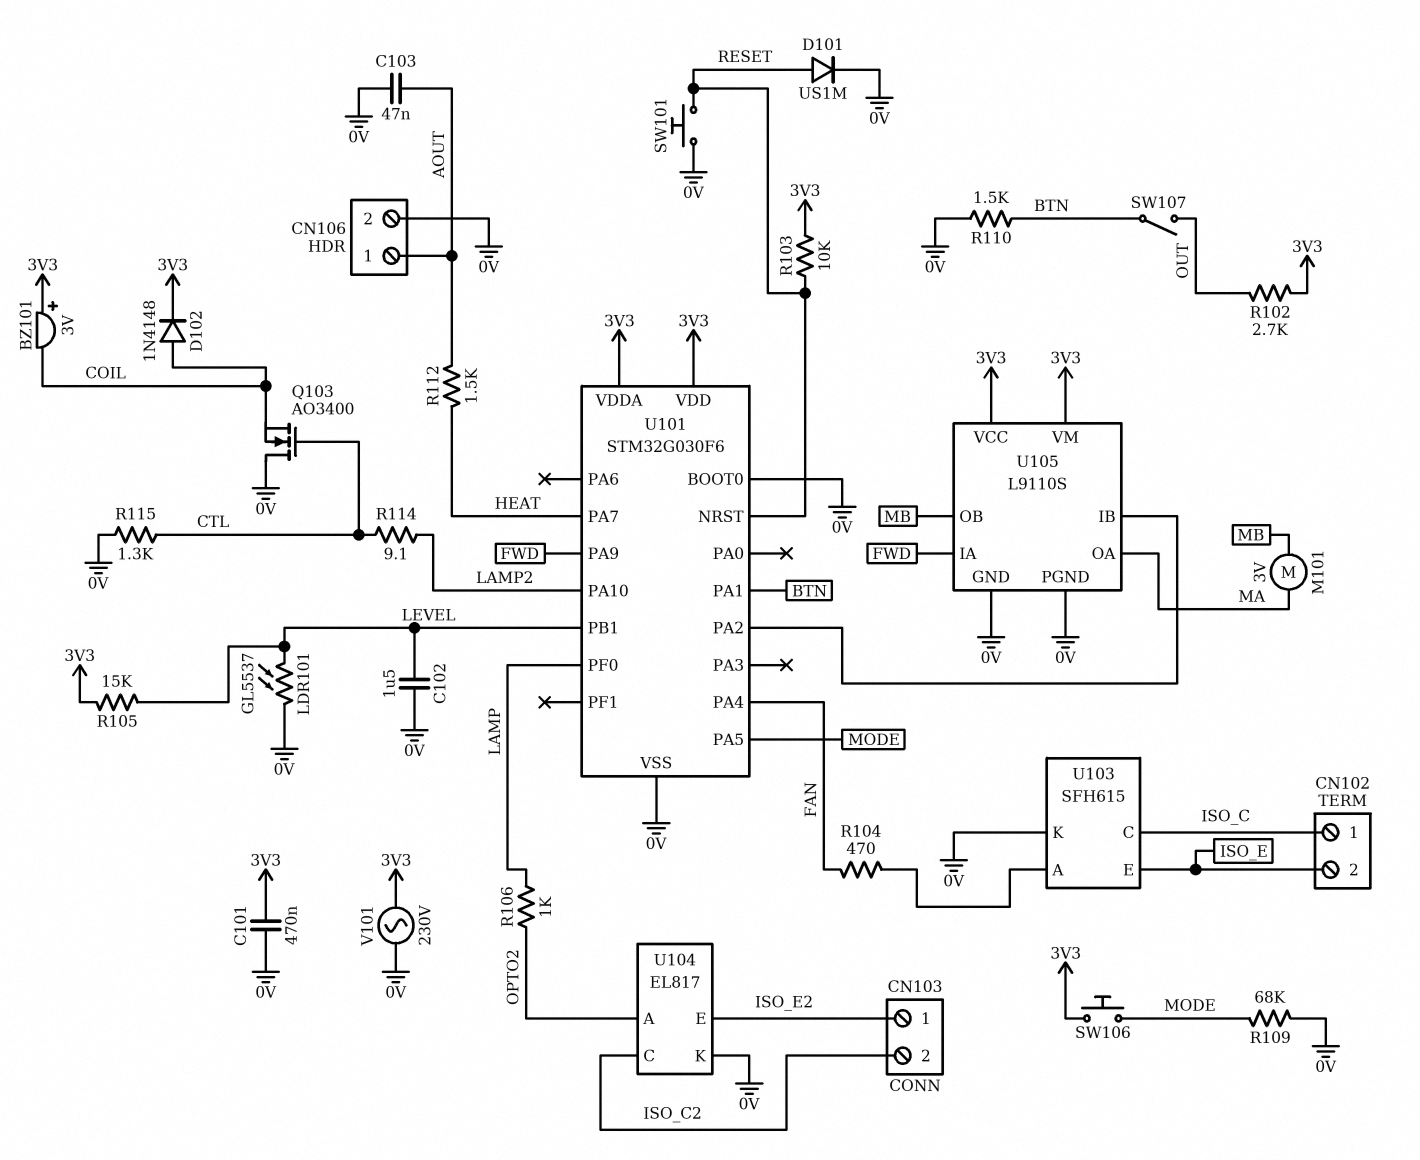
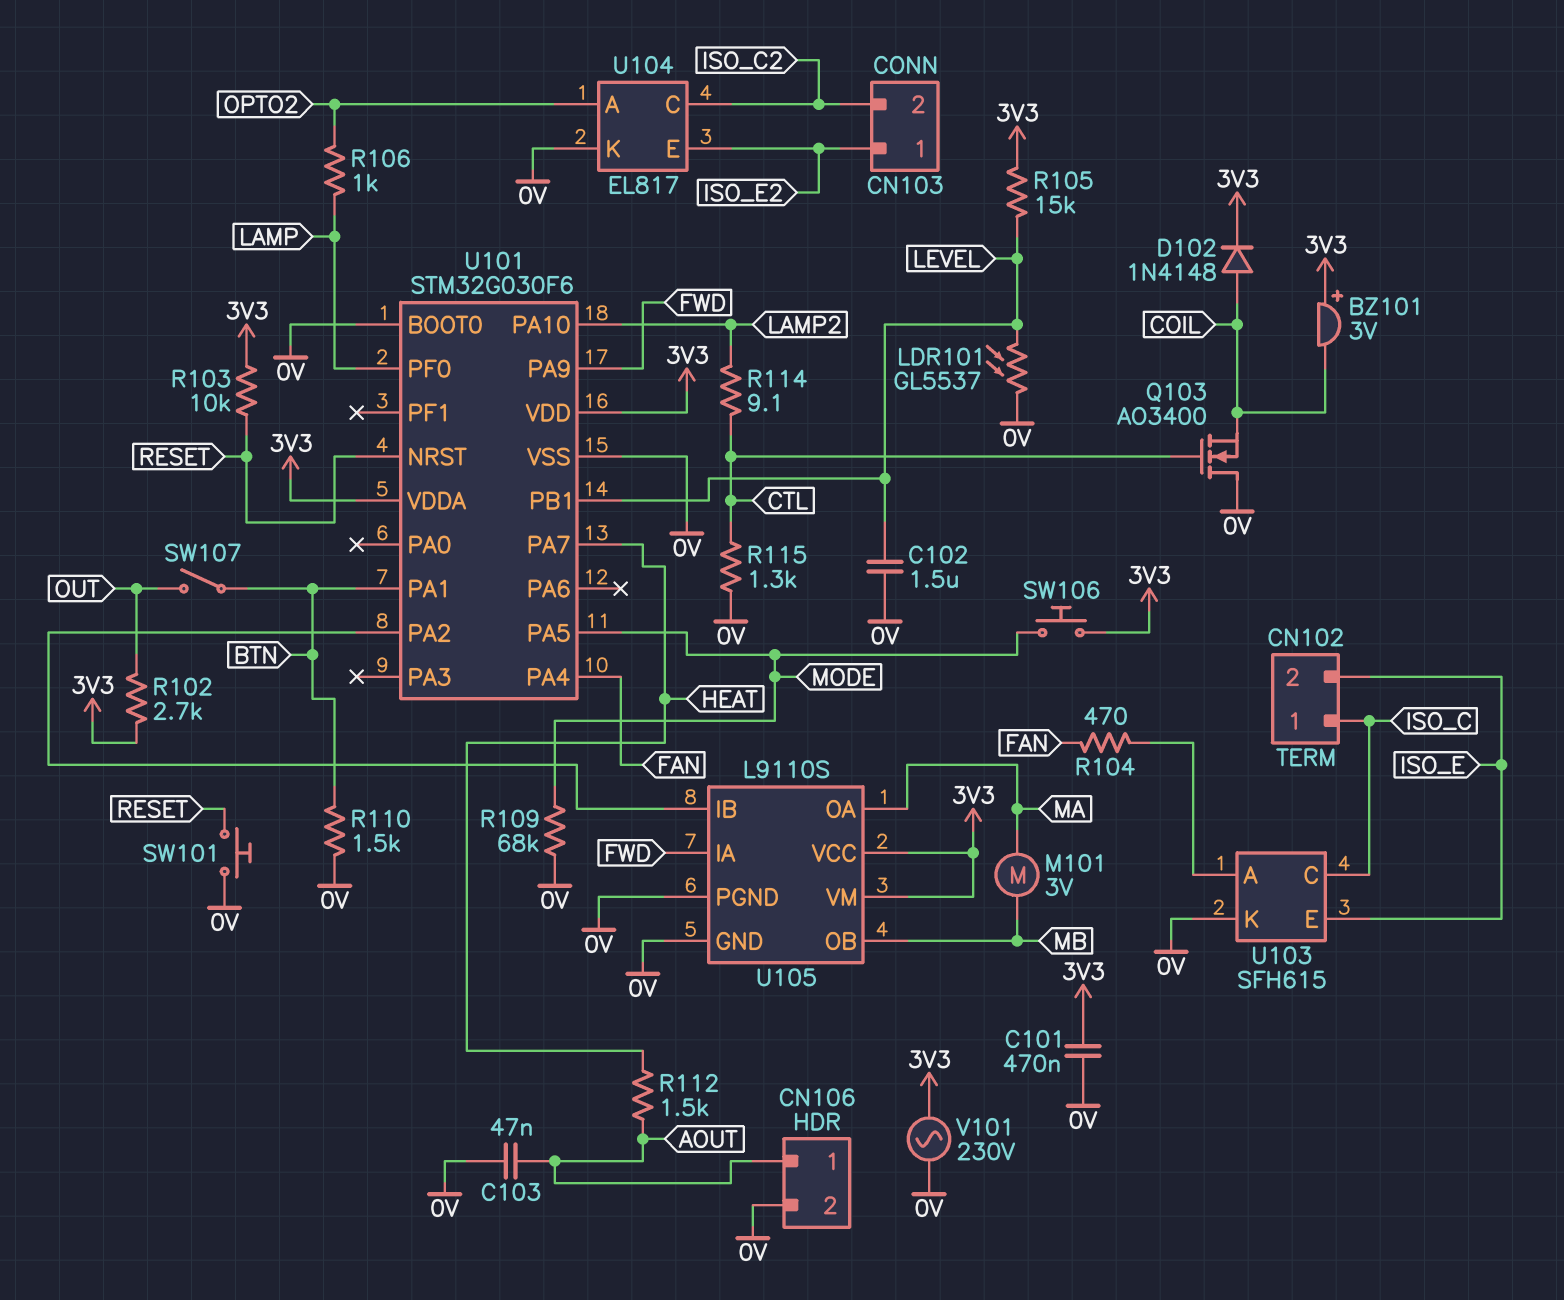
D101: diode US1M (A RESET, K 0V) -> none

